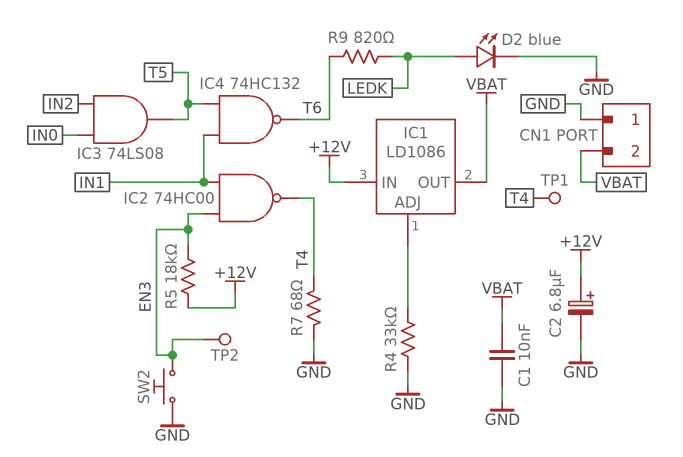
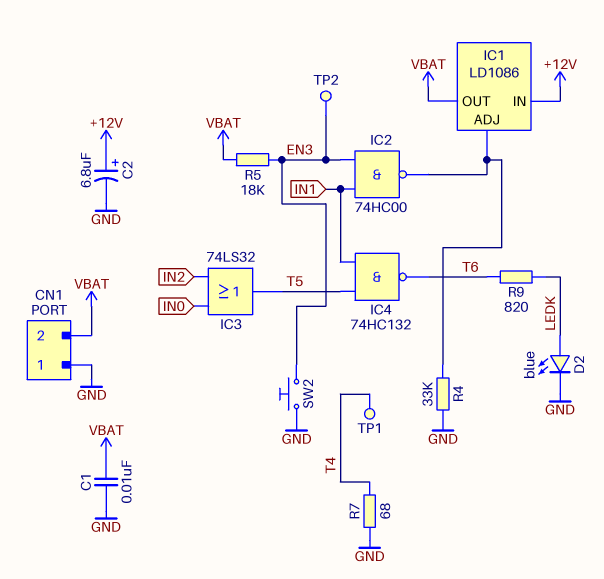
IC2: NAND 74HC00 (in EN3, in IN1, out T4) -> NAND 74HC00 (in EN3, in IN1, out IC1/ADJ)
IC3: AND 74LS08 (in IN0, in IN2, out T5) -> OR 74LS32 (in IN0, in IN2, out T5)
R5: 18k (+12V, EN3) -> 18k (EN3, VBAT)

